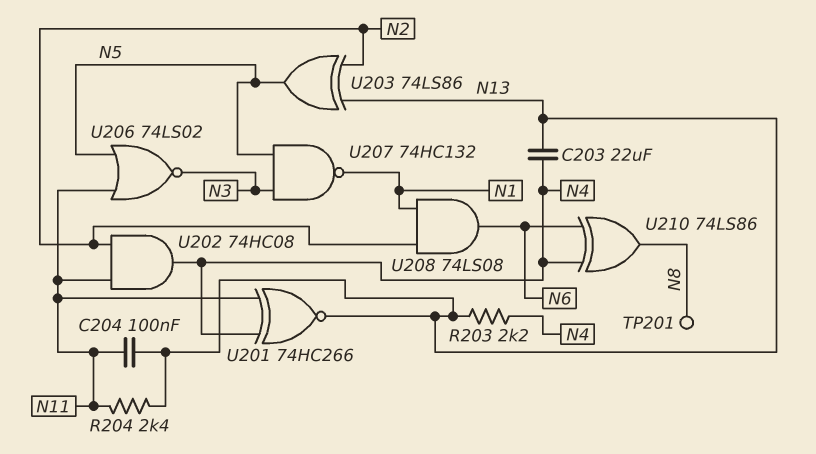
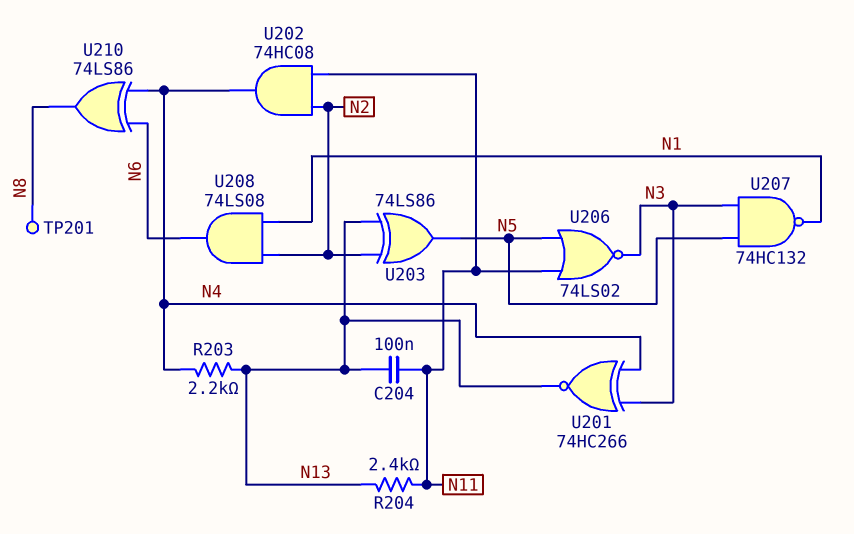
C203: 22uF (N4, N13) -> none
U201: XNOR 74HC266 (in N4, in N11, out N13) -> XNOR 74HC266 (in N3, in N4, out N13)

